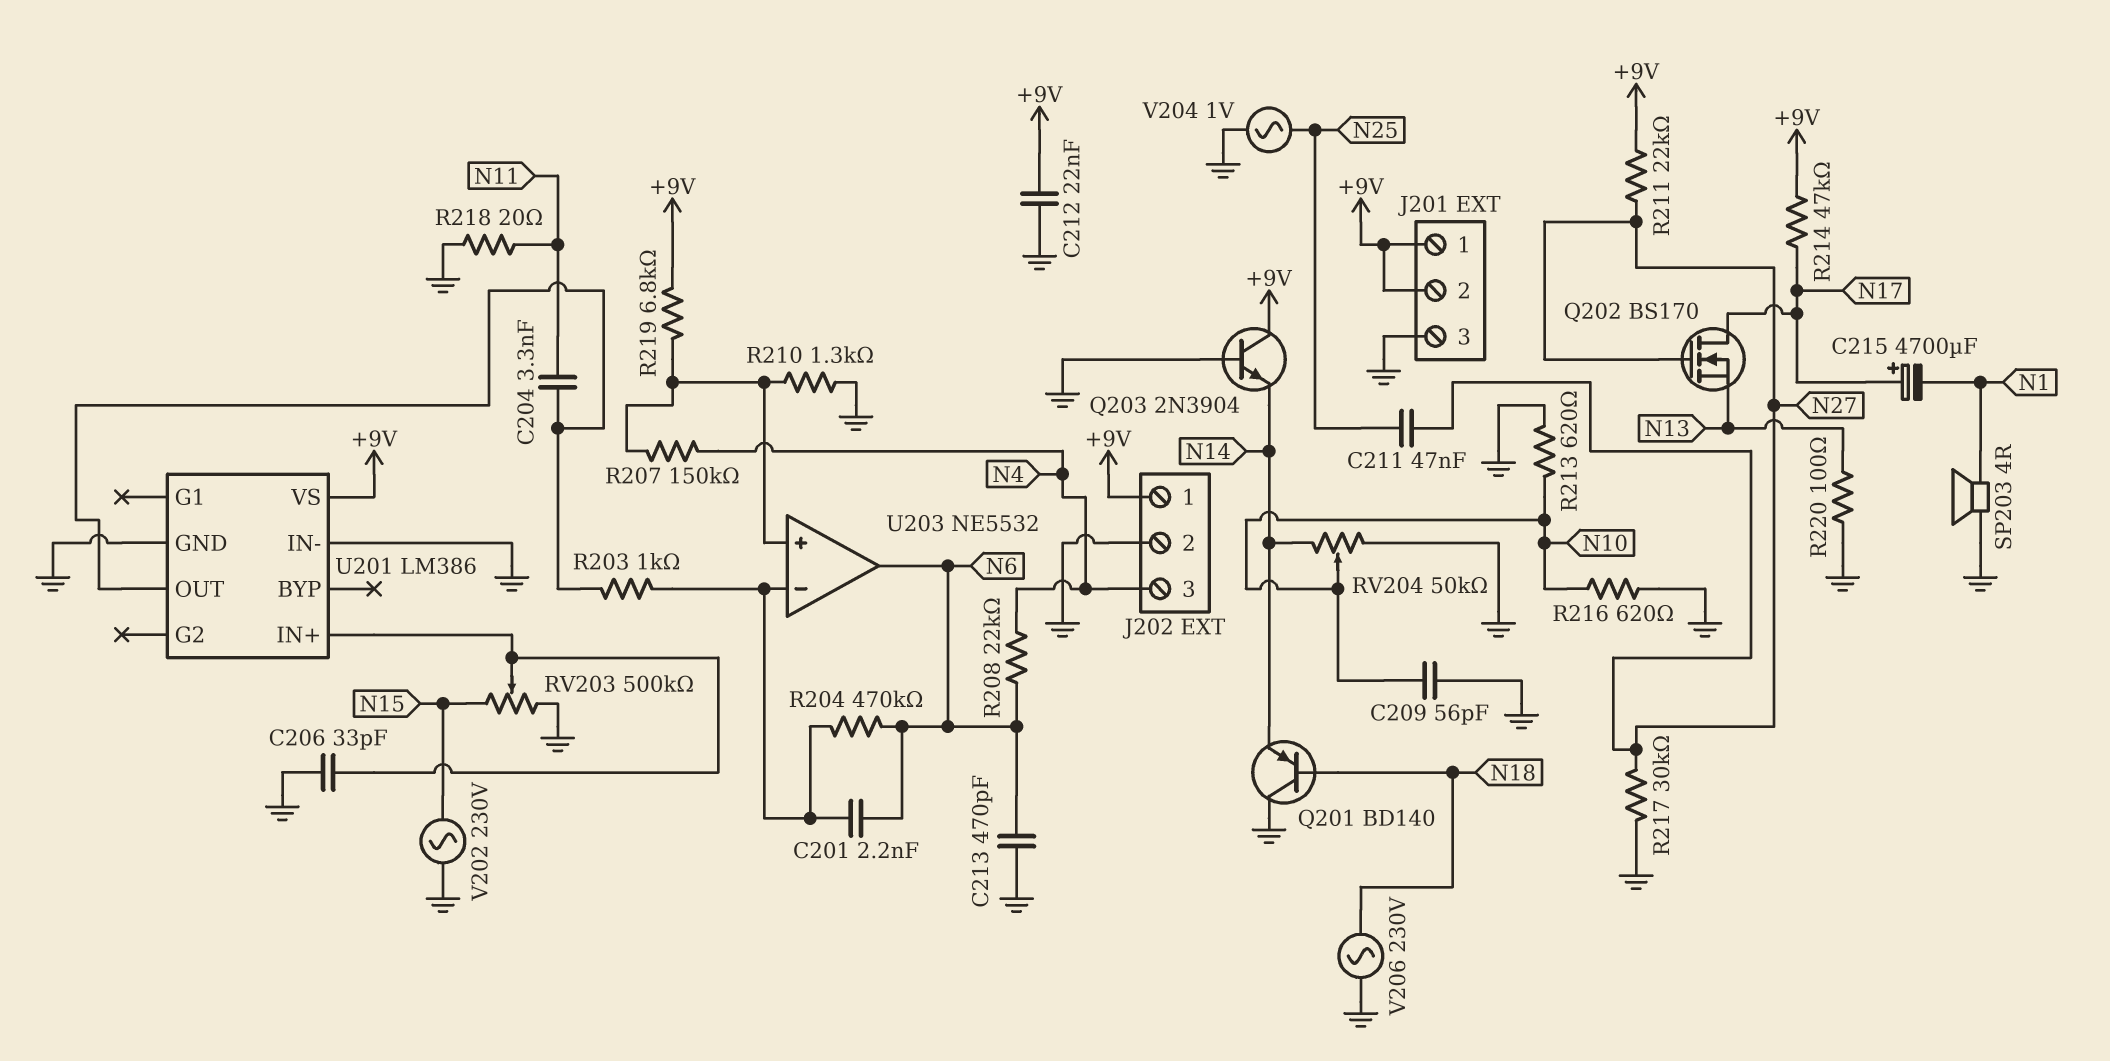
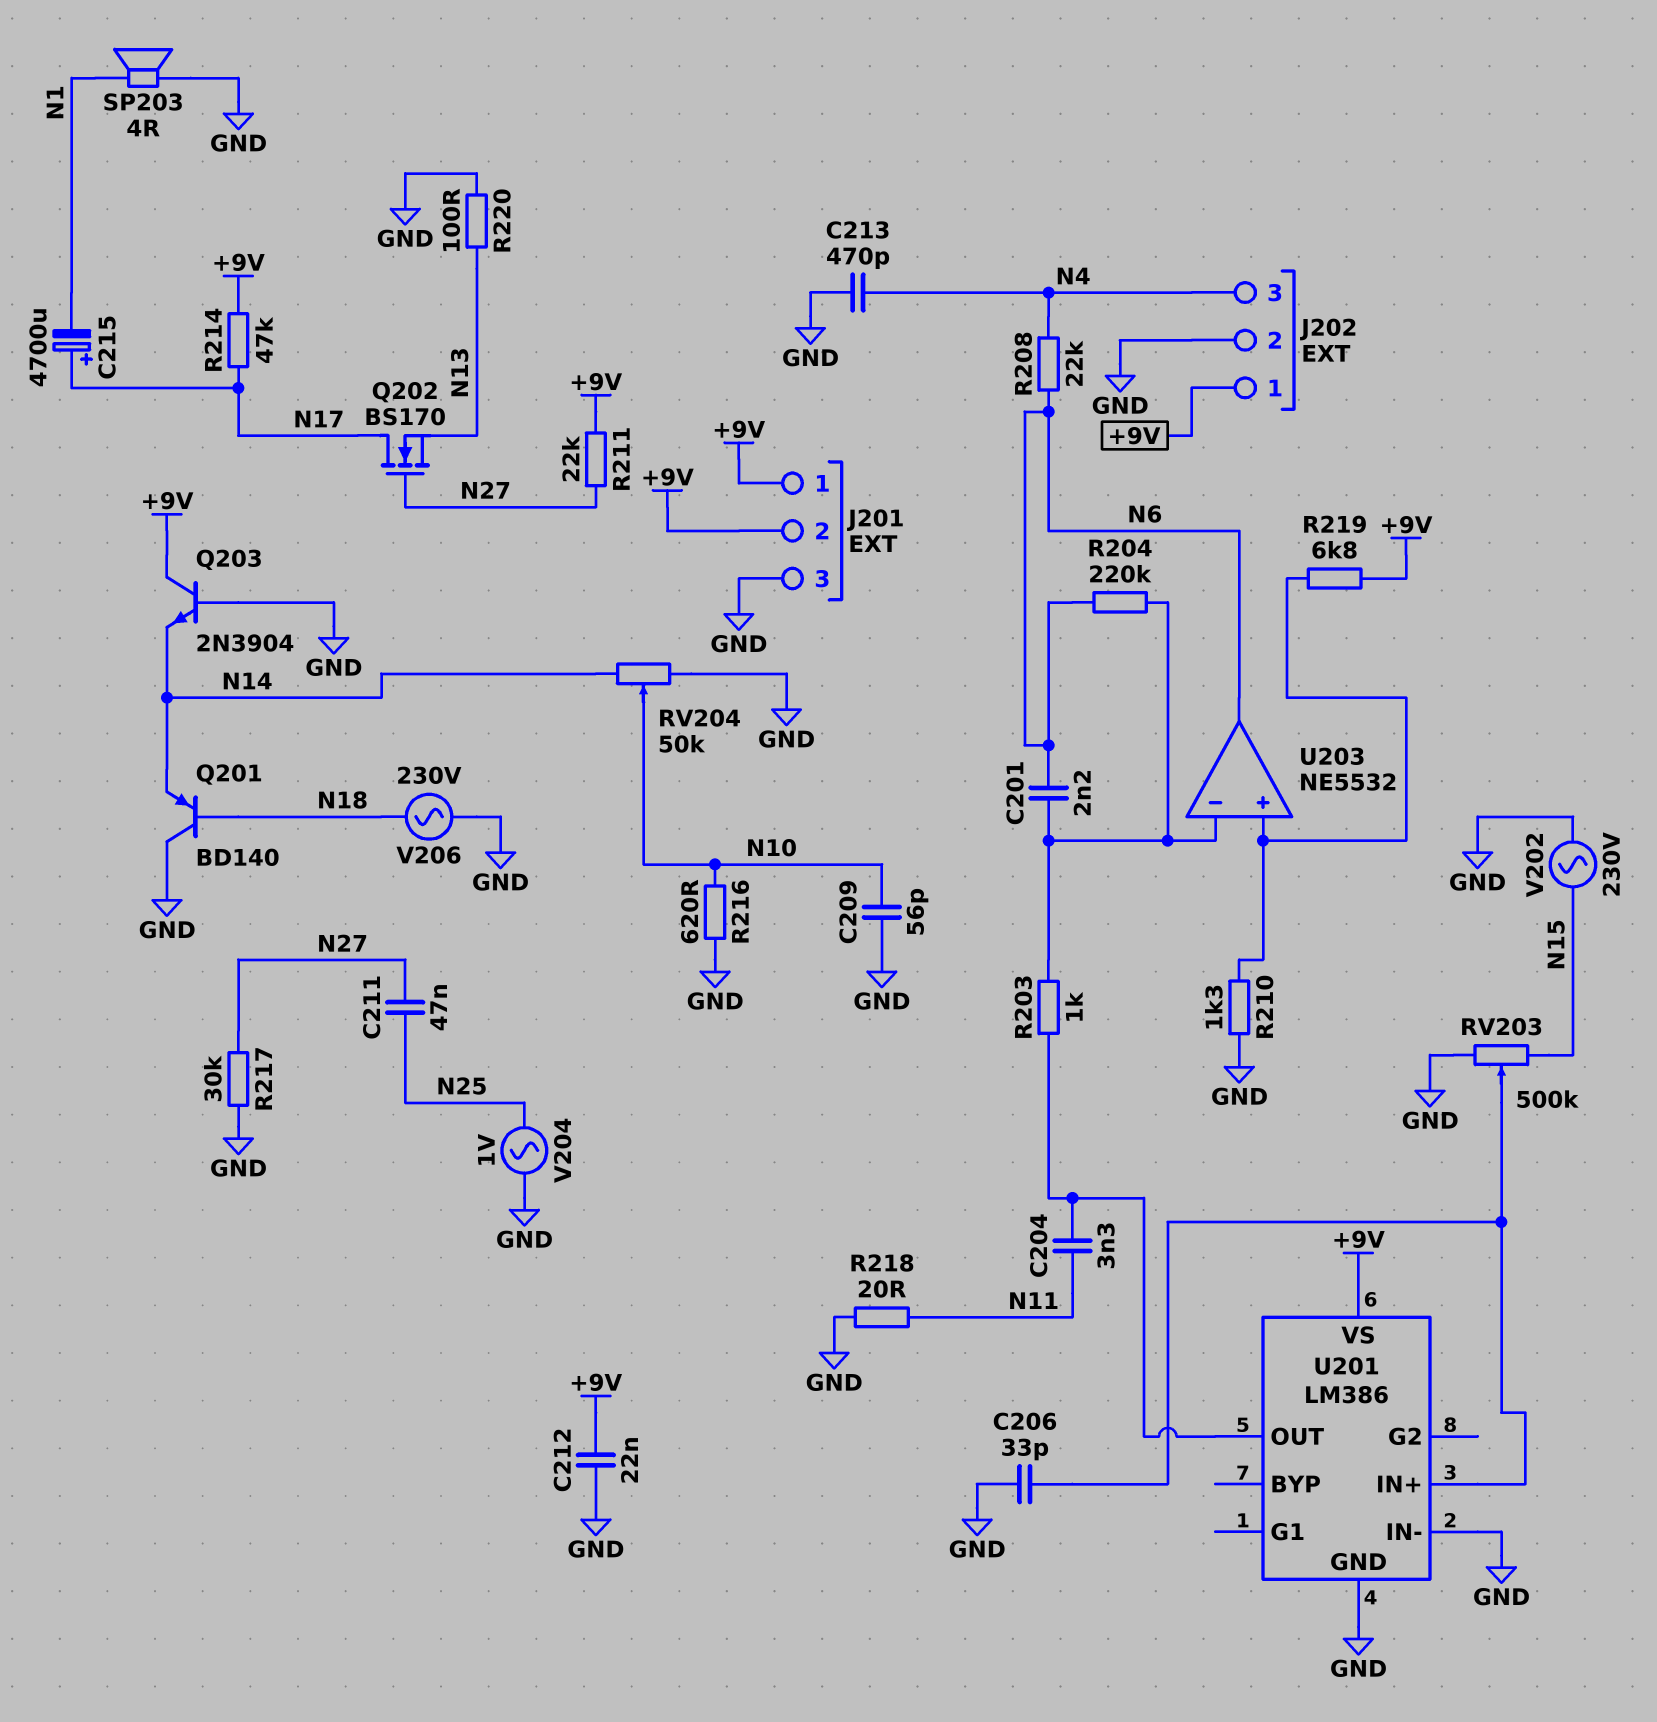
C213: 470pF (GND, N6) -> 470pF (GND, N4)
R204: 470k (N6, U203/in-) -> 220k (N6, U203/in-)
R207: 150k (N4, U203/in+) -> none
R213: 620 (GND, N10) -> none

